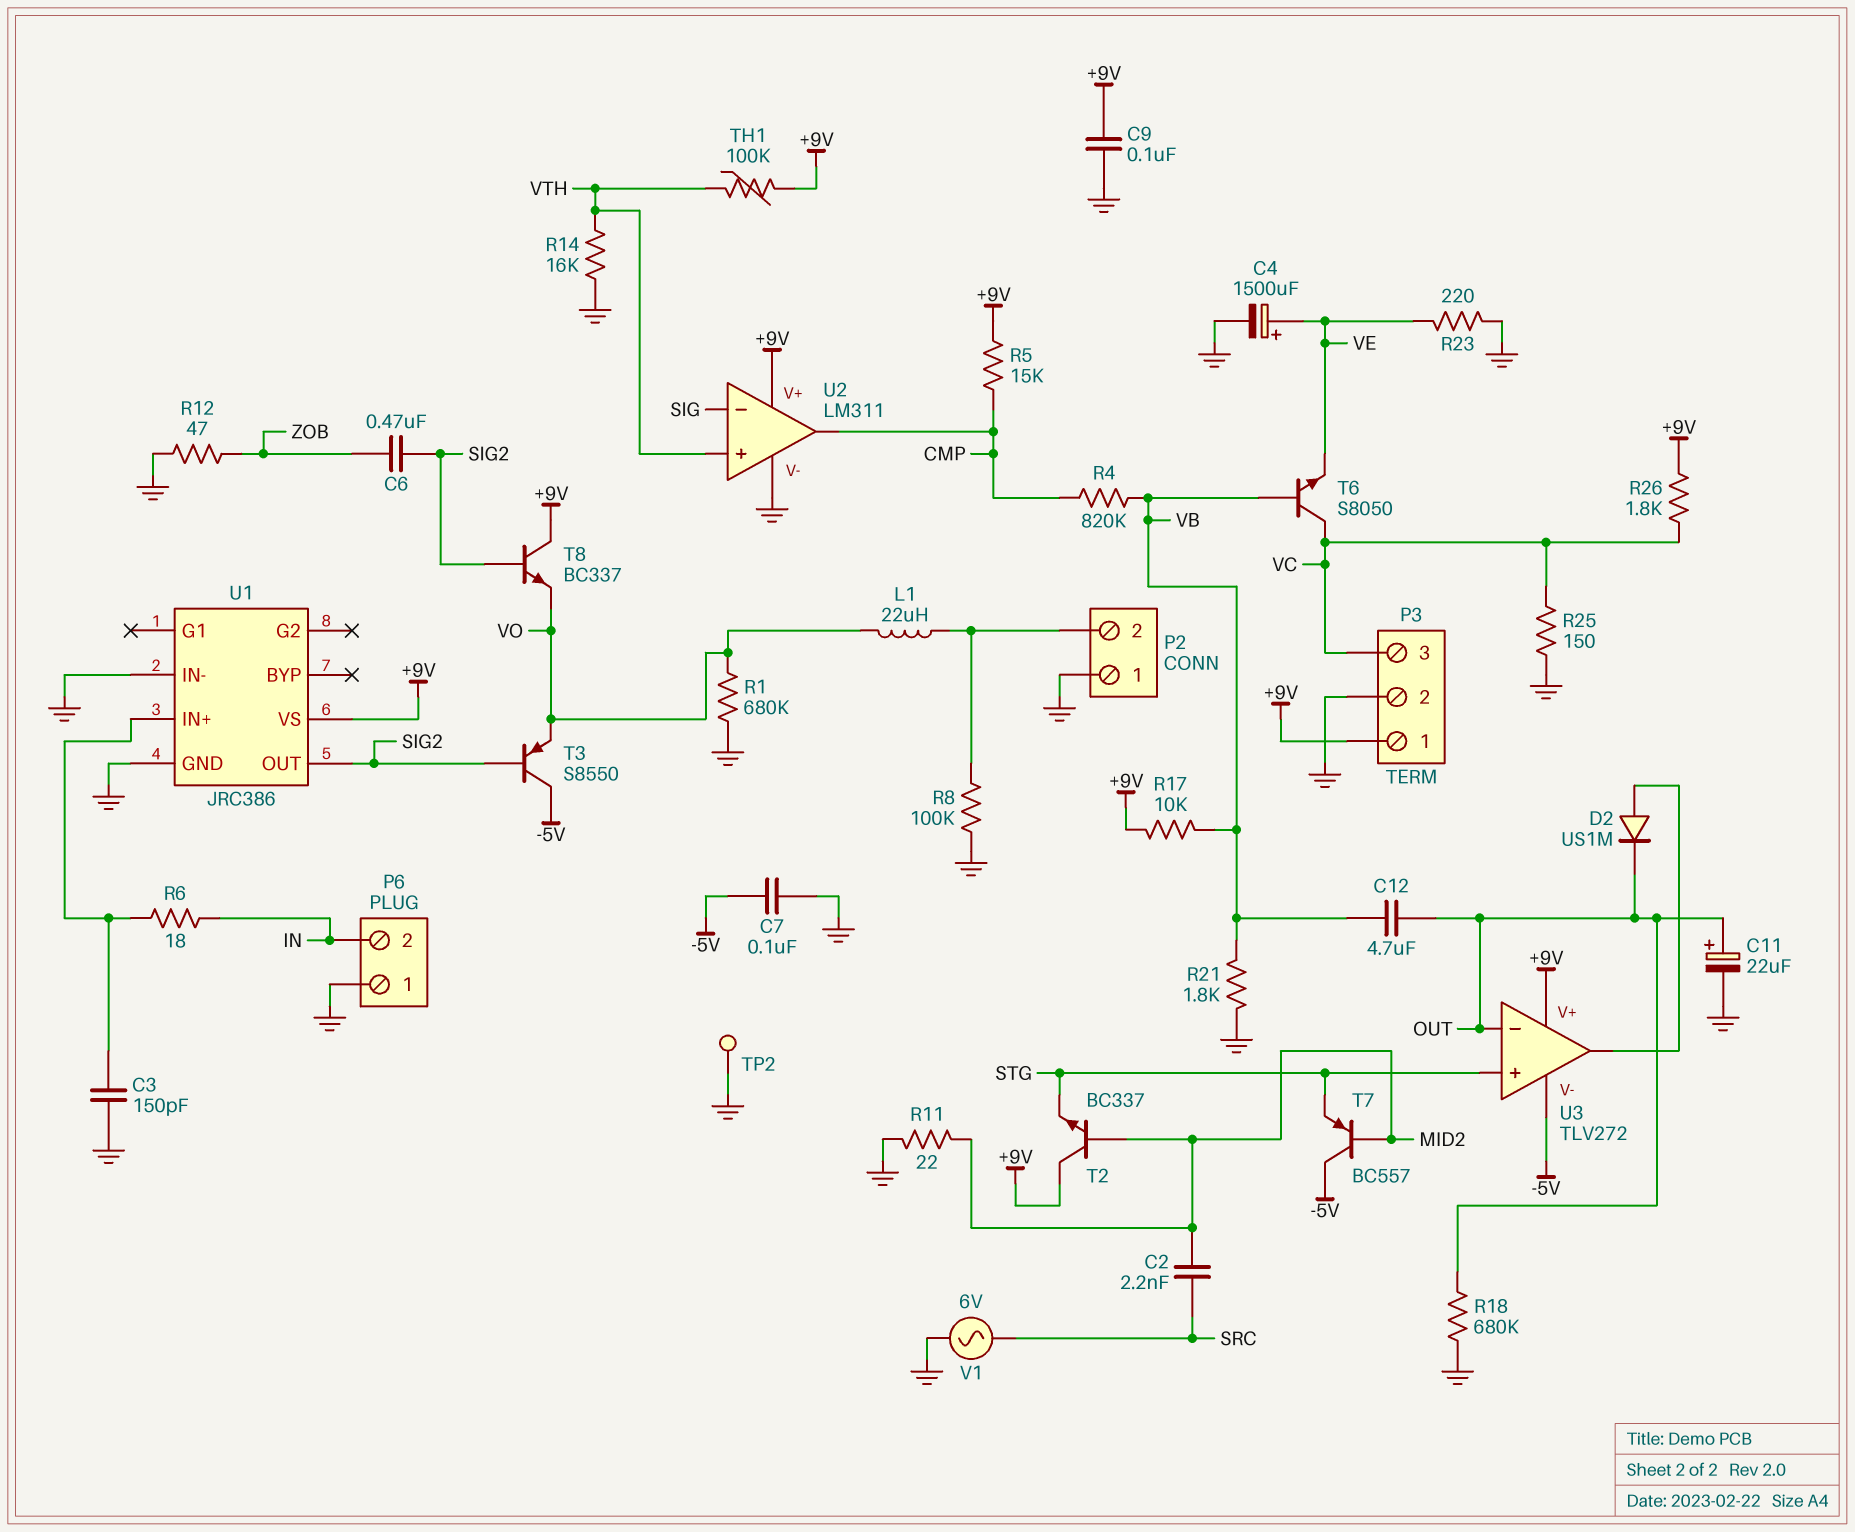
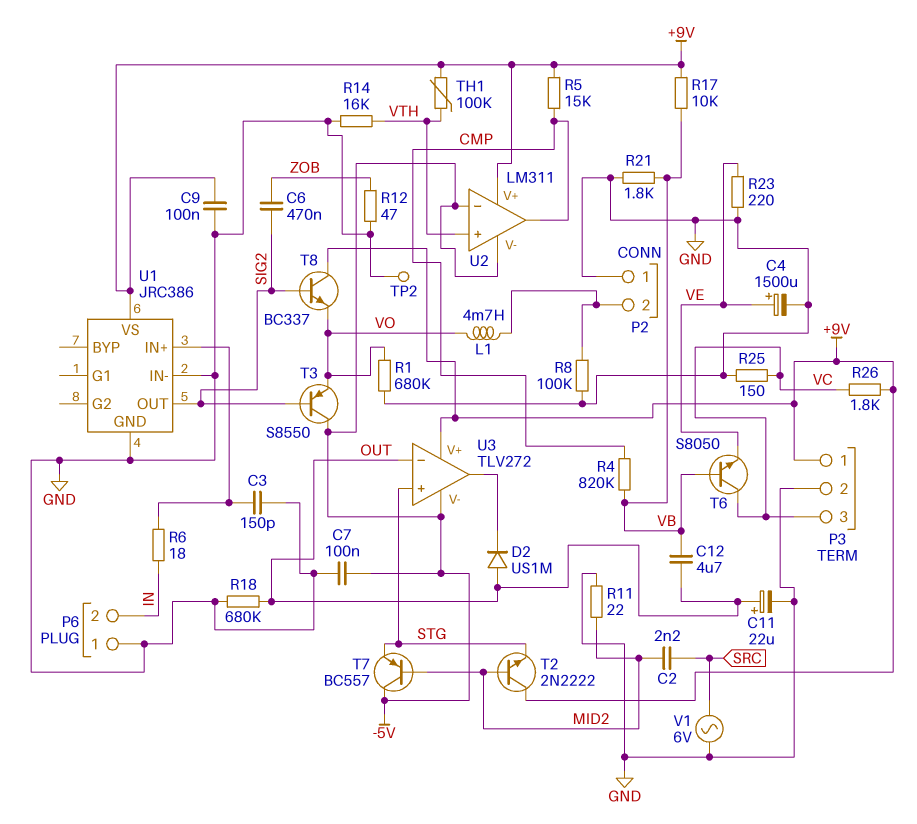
D2: diode US1M (A U3/out, K OUT) -> diode US1M (A OUT, K U3/out)
L1: 22uH (P2/2, VO) -> 4.7mH (P2/2, VO)
T2: NPN BC337 (B MID2, C +9V, E STG) -> NPN 2N2222 (B MID2, C +9V, E STG)
U2 pin V-: GND -> -5V
U2 pin in-: SIG -> -5V

